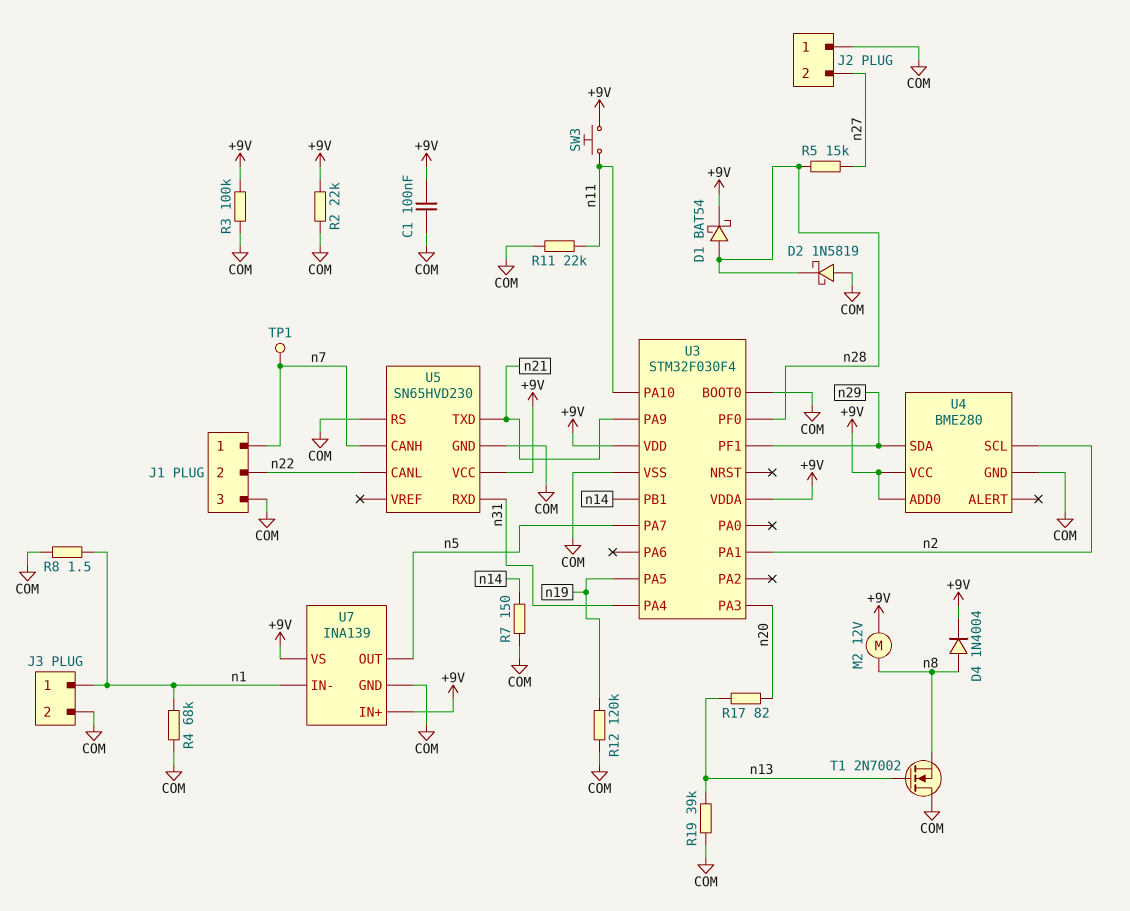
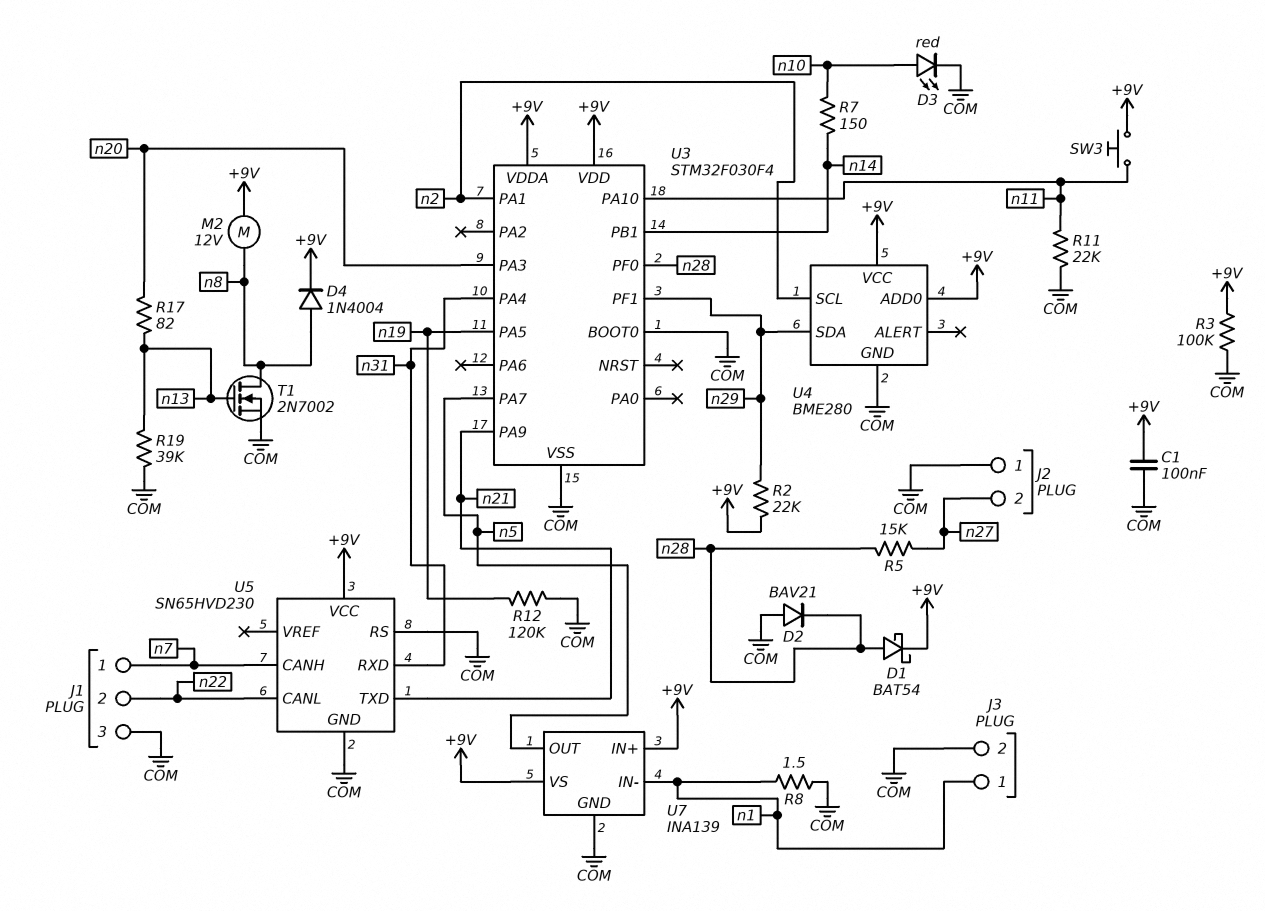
D2: schottky 1N5819 (A COM, K n28) -> diode BAV21 (A COM, K n28)
D3: none -> LED red (A n10, K COM)
R2: 22k (+9V, COM) -> 22k (+9V, n29)
R4: 68k (COM, n1) -> none
R7: 150 (COM, n14) -> 150 (n10, n14)
T1: NMOS 2N7002 (G n13, D COM, S n8) -> NMOS 2N7002 (G n13, D n8, S COM)
TP1: test point (n7) -> none

